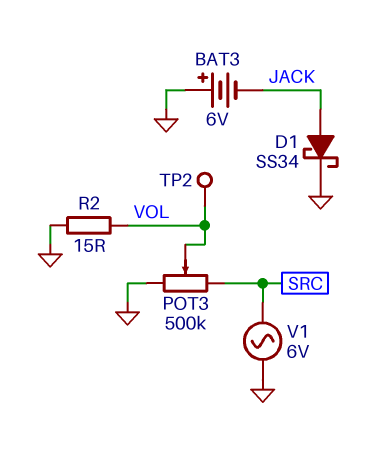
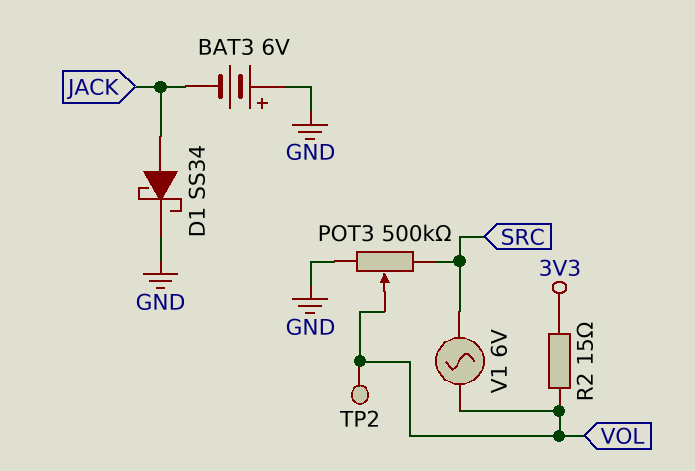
R2: 15 (GND, VOL) -> 15 (3V3, VOL)
V1: AC 6V (GND, SRC) -> AC 6V (SRC, VOL)

